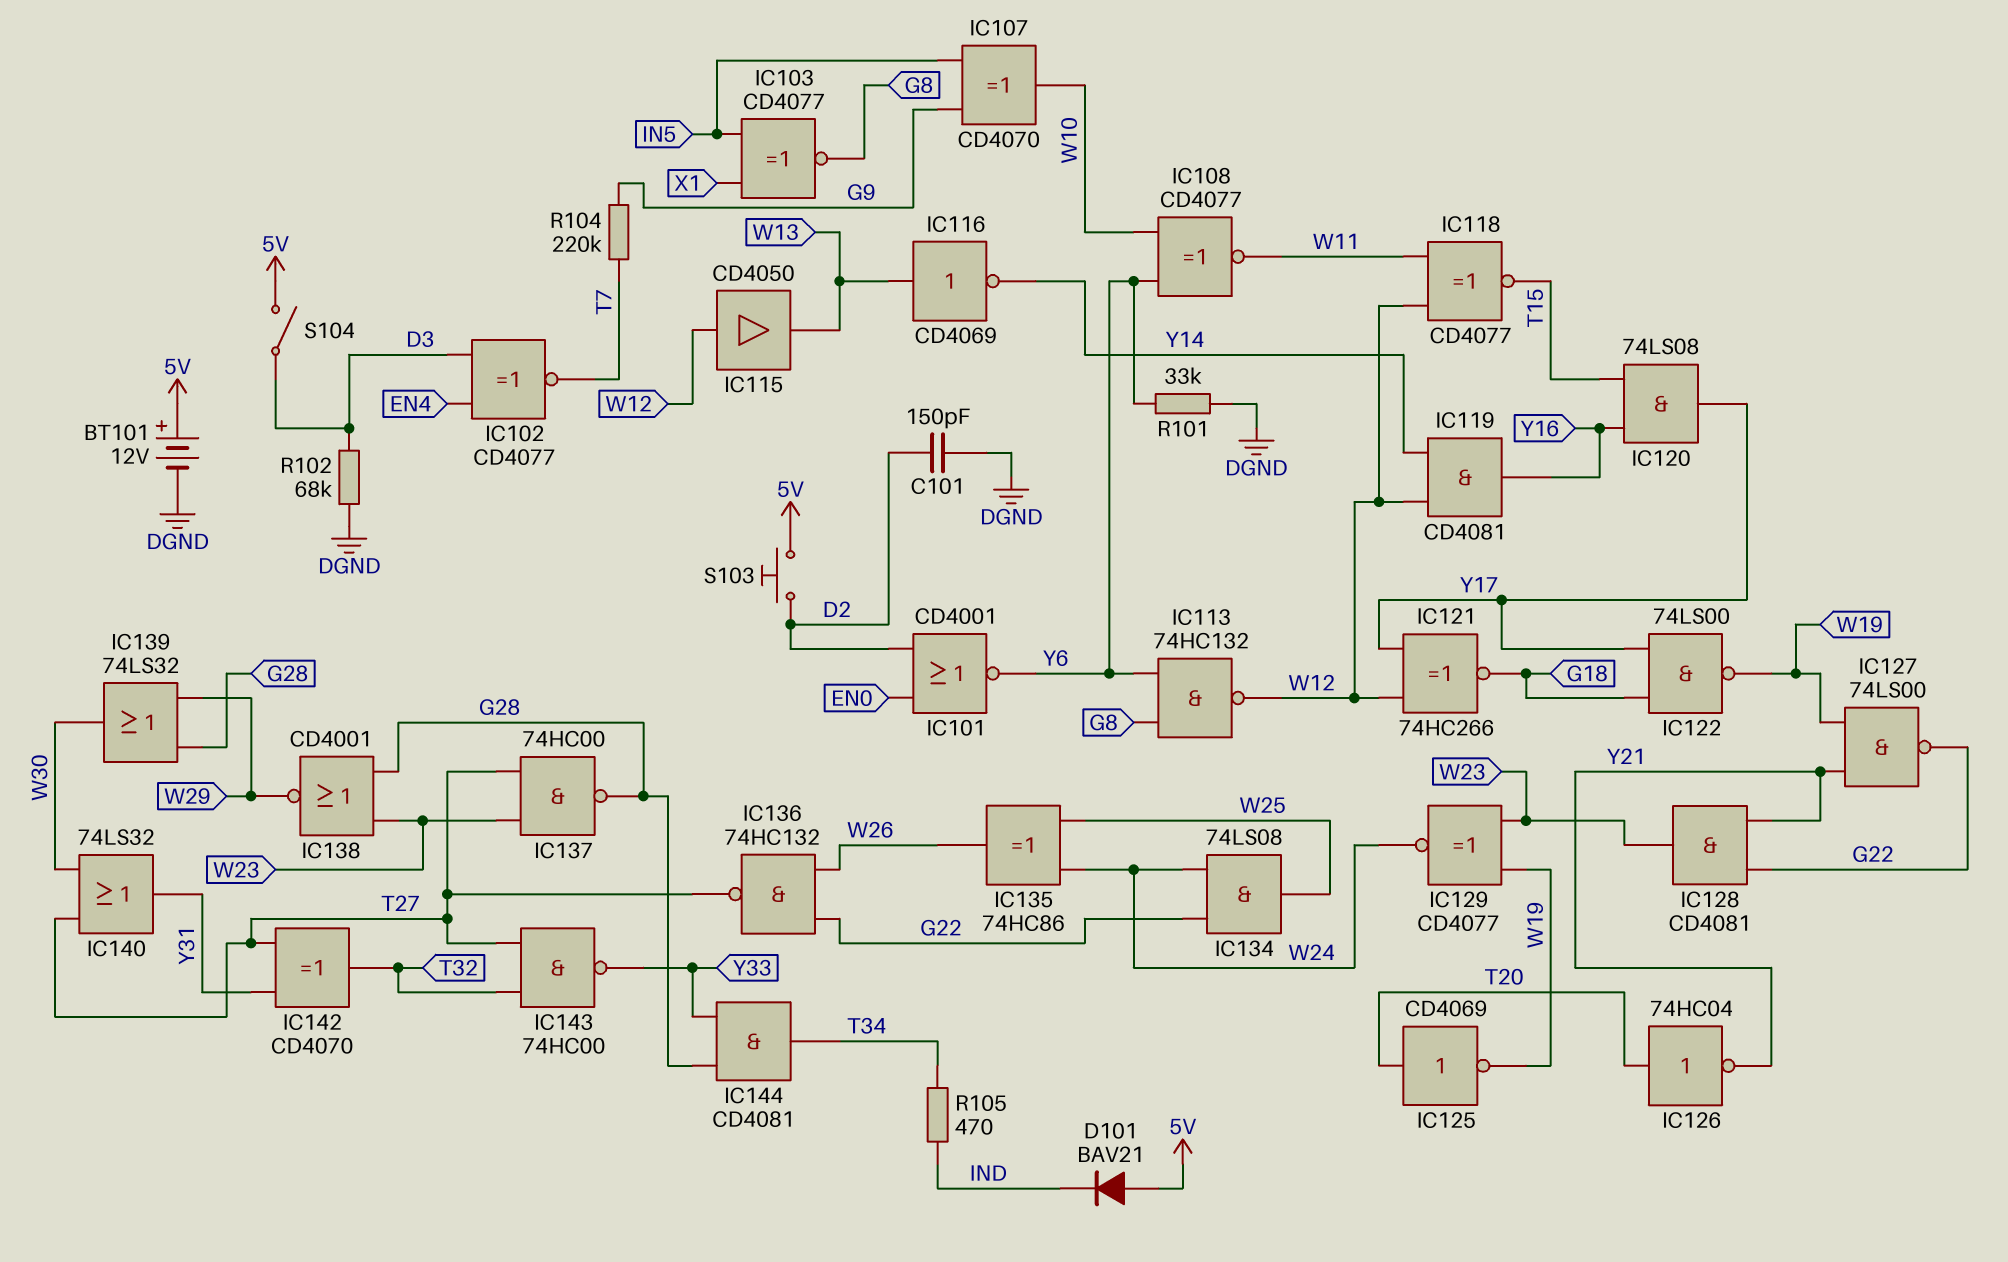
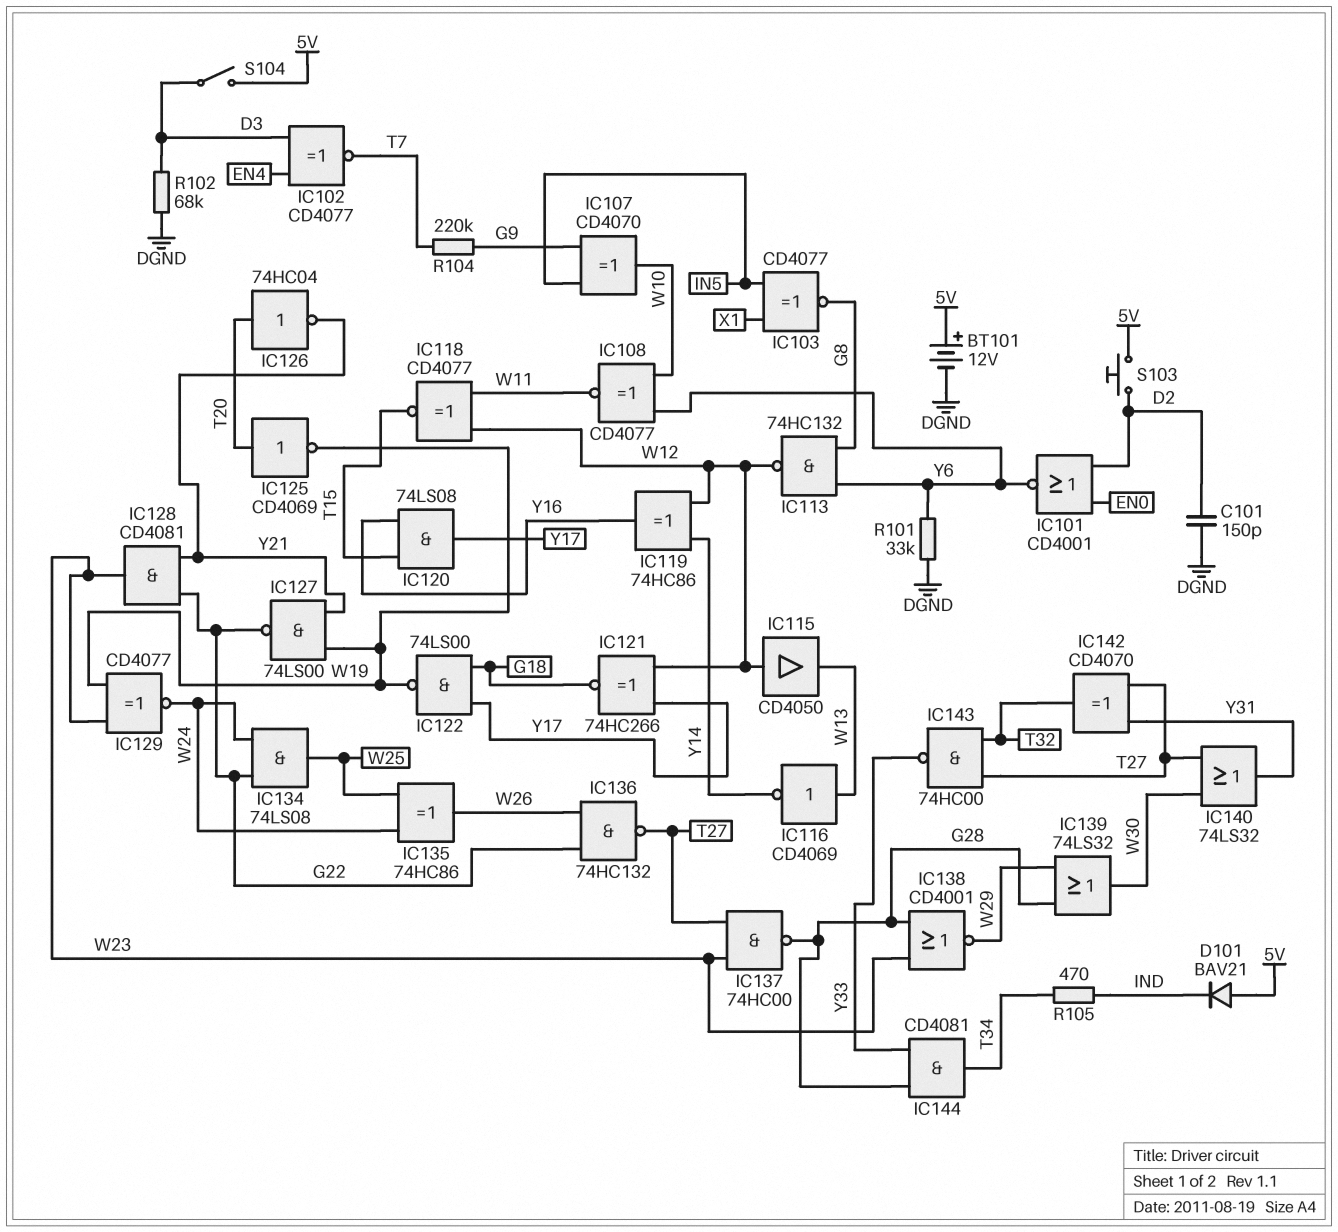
IC119: AND CD4081 (in W12, in Y14, out Y16) -> XOR 74HC86 (in W12, in Y14, out Y16)

